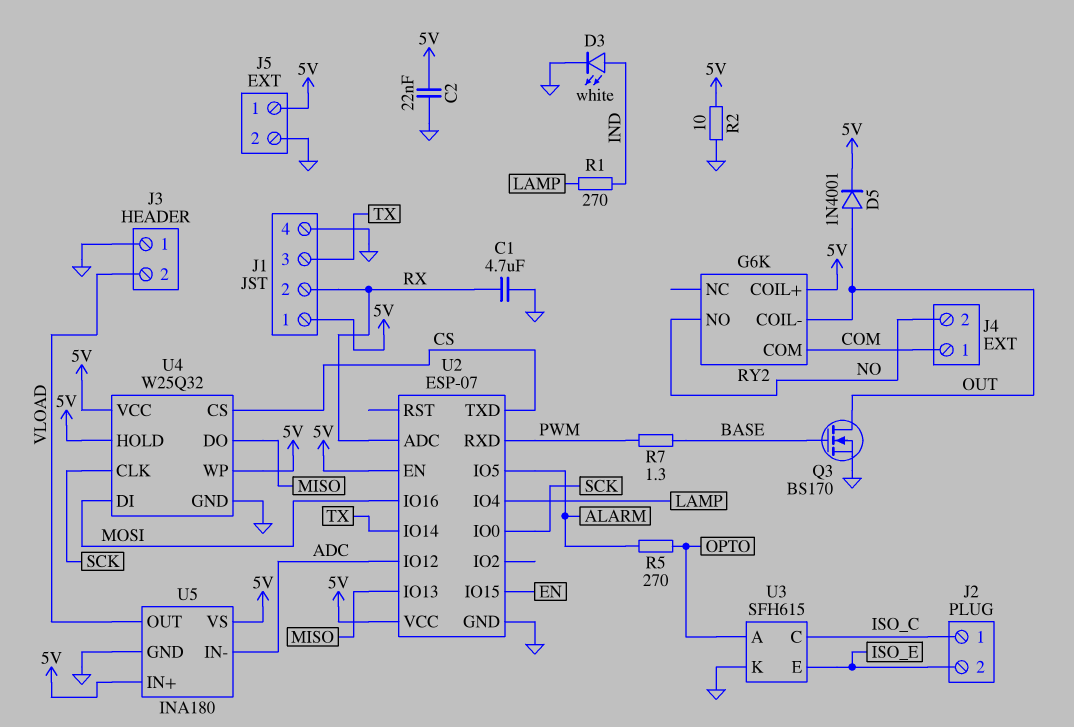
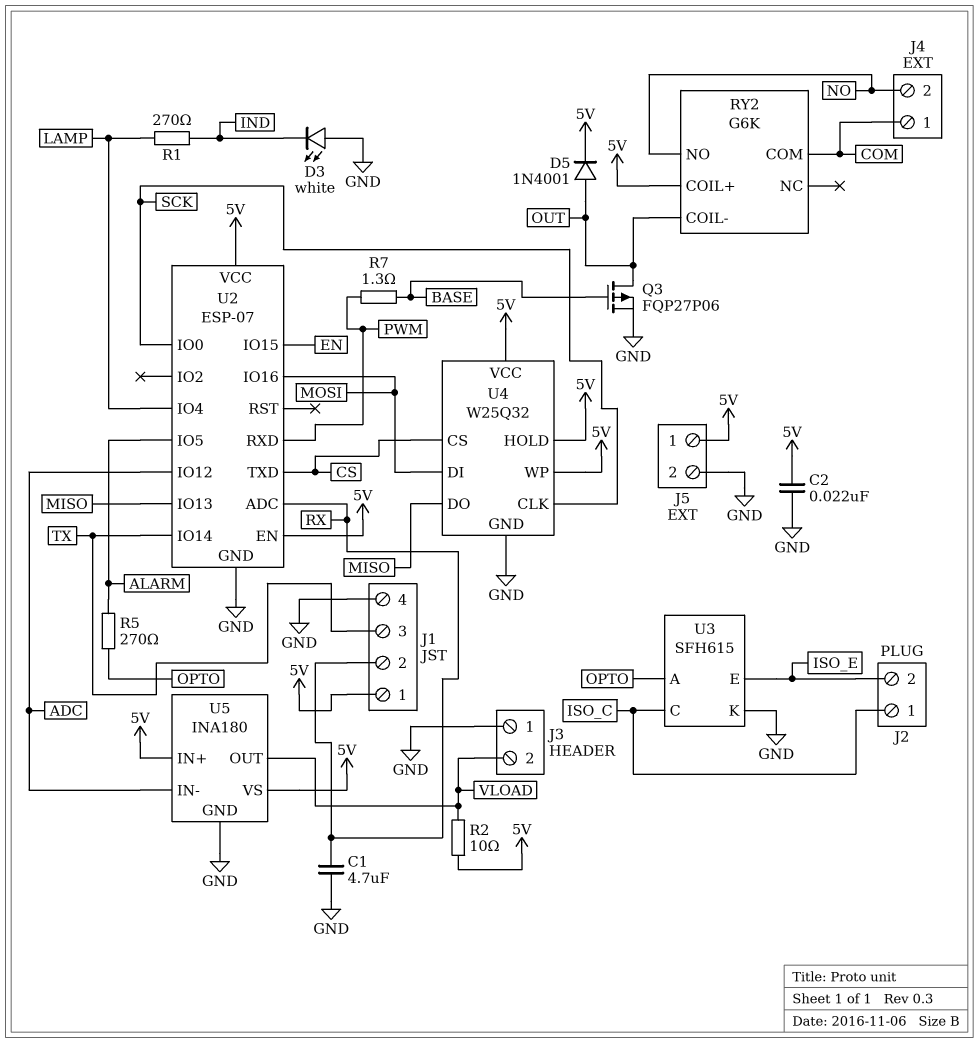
D3: LED white (A IND, K GND) -> LED white (A GND, K IND)
Q3: NMOS BS170 (G BASE, D OUT, S GND) -> PMOS FQP27P06 (G BASE, D OUT, S GND)
R2: 10 (5V, GND) -> 10 (5V, VLOAD)

